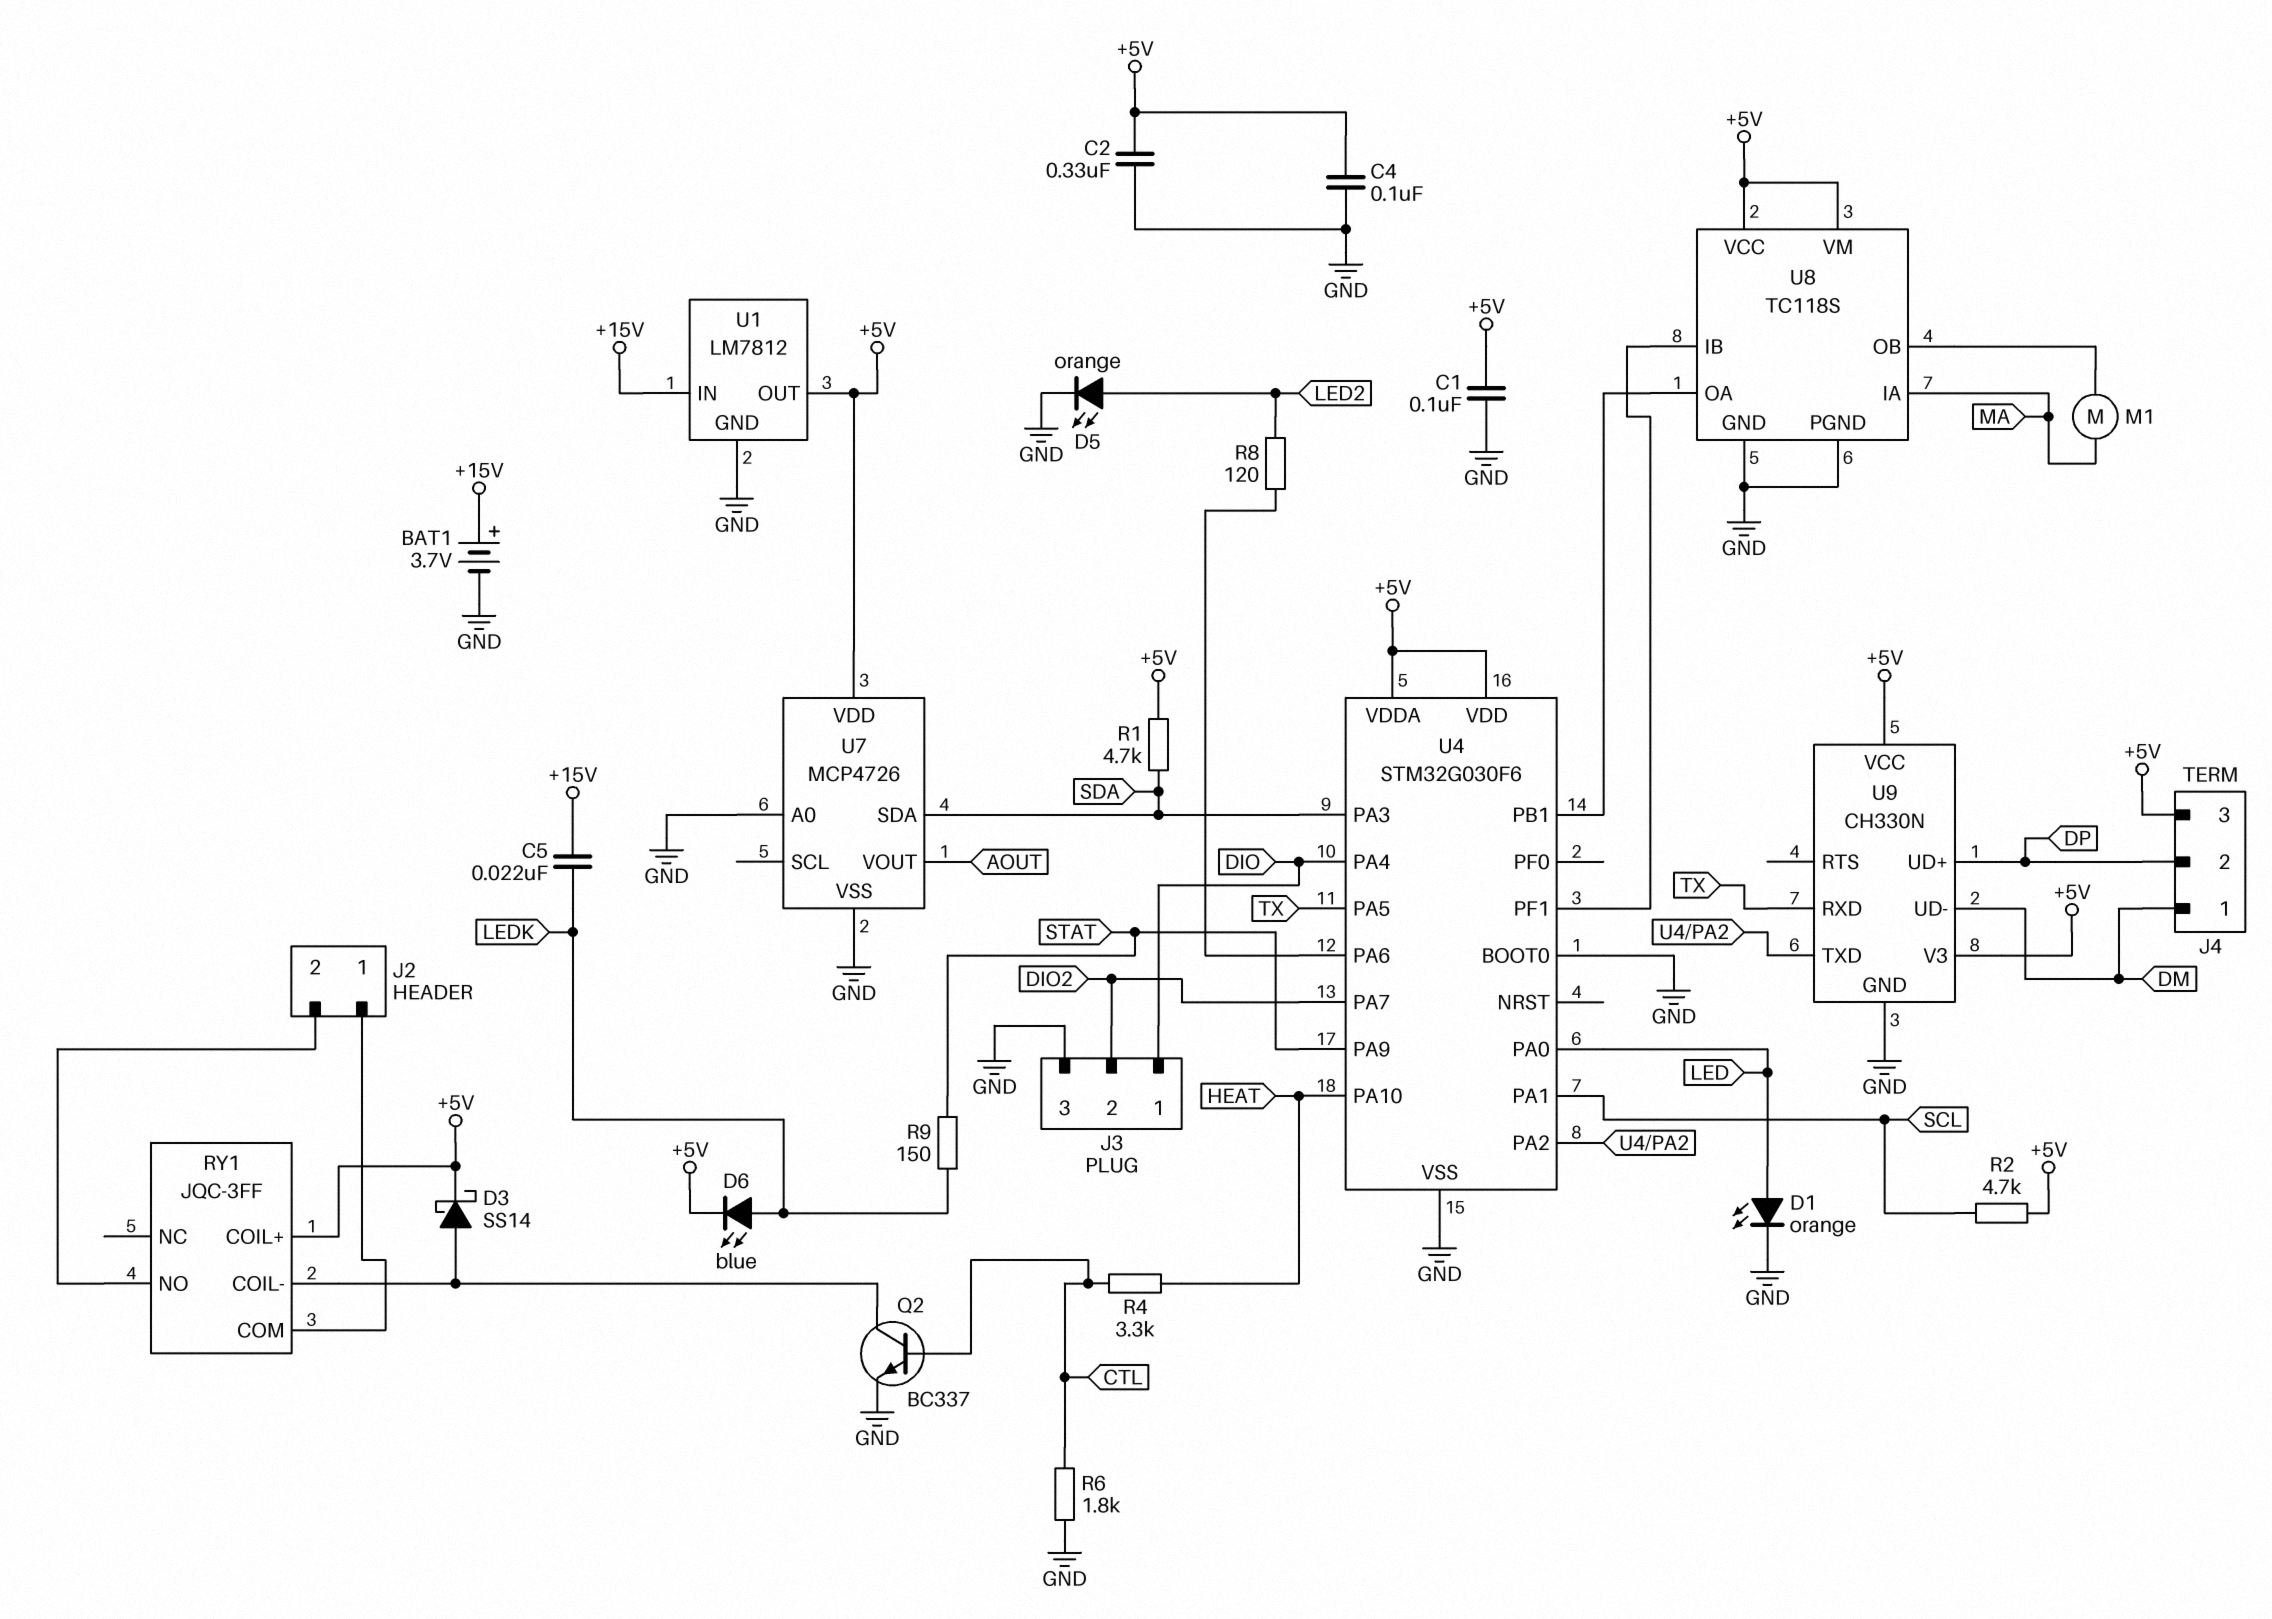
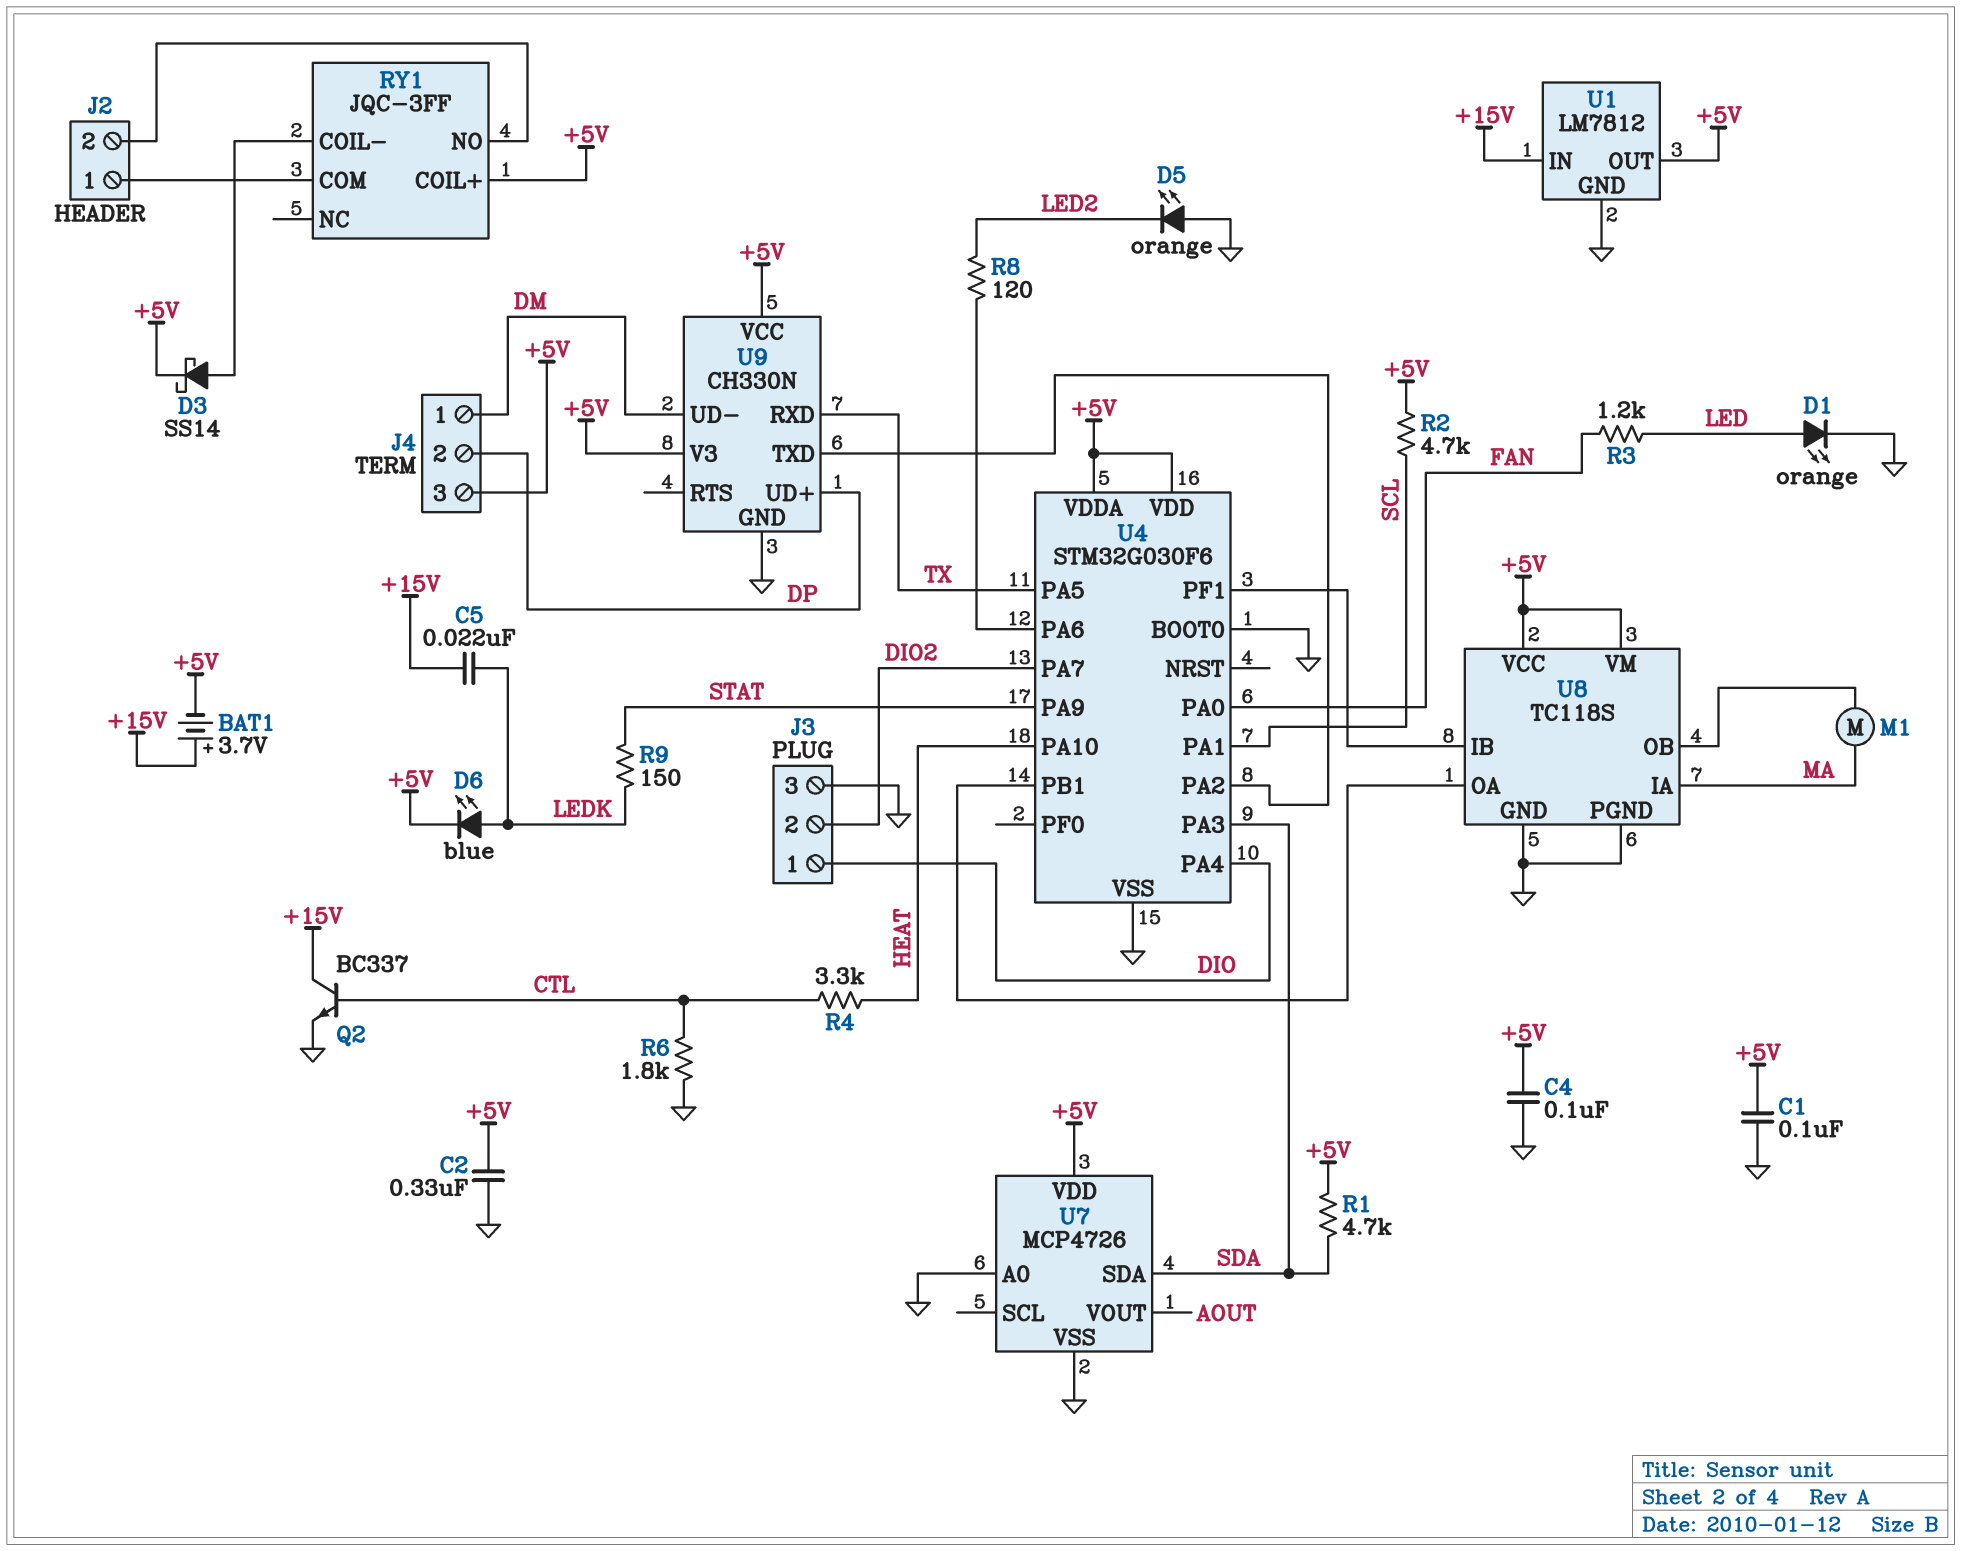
BAT1: 3.7V (plus +15V, minus GND) -> 3.7V (plus +15V, minus +5V)
D5: LED orange (A LED2, K GND) -> LED orange (A GND, K LED2)
Q2: NPN BC337 (B CTL, C RY1/COIL-, E GND) -> NPN BC337 (B CTL, C +15V, E GND)
R3: none -> 1.2k (FAN, LED)
U4 pin PA0: LED -> FAN

